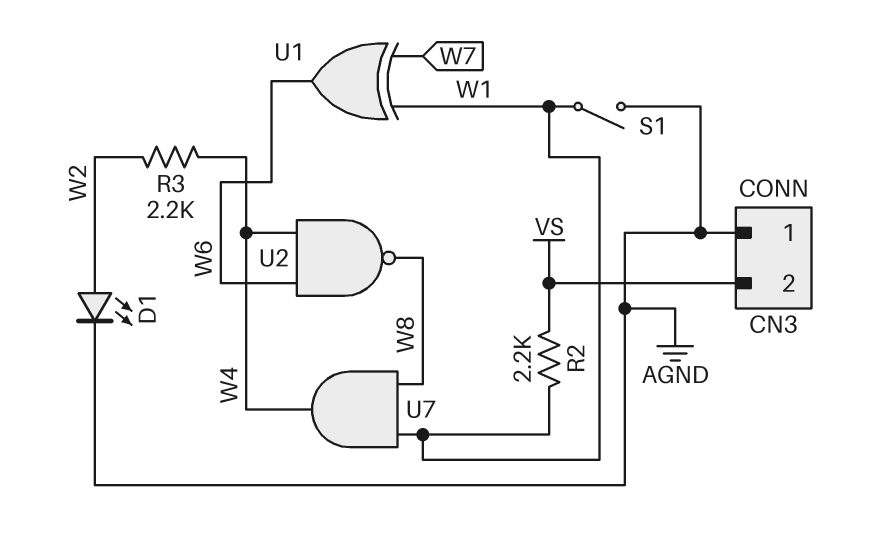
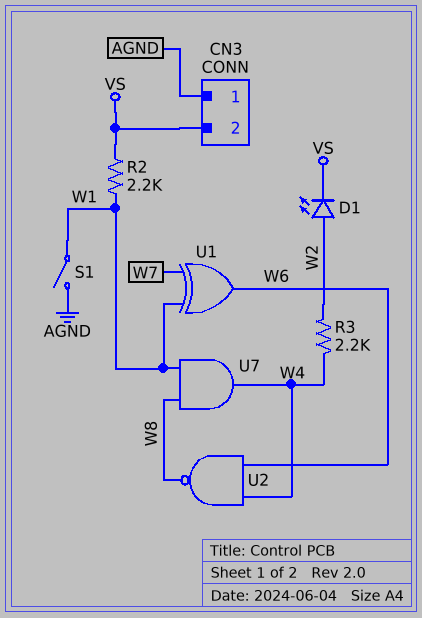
D1: LED (A W2, K AGND) -> LED (A W2, K VS)

